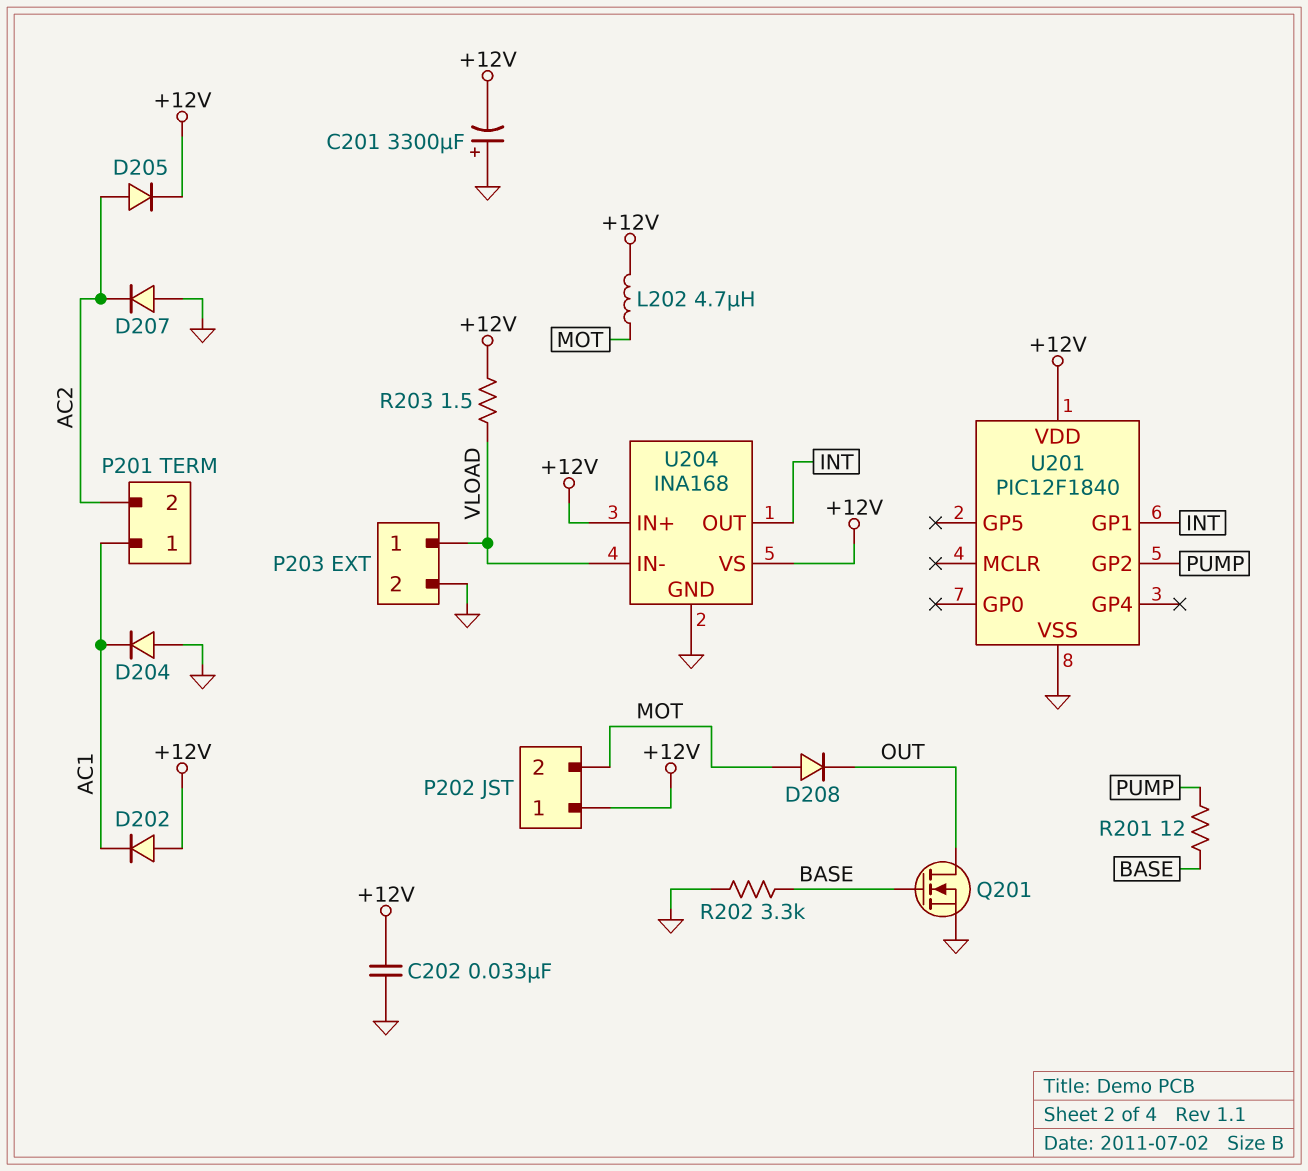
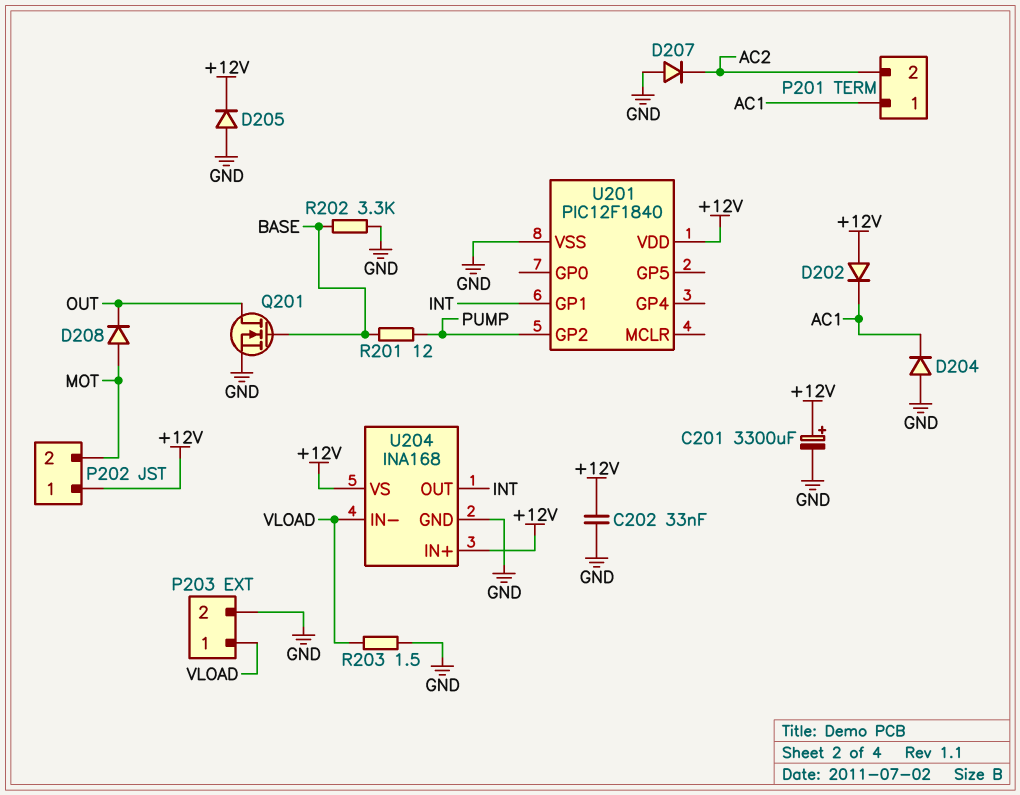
C201: 3300uF (plus GND, minus +12V) -> 3300uF (plus +12V, minus GND)
D205: diode (A AC2, K +12V) -> diode (A GND, K +12V)
L202: 4.7uH (+12V, MOT) -> none
R203: 1.5 (+12V, VLOAD) -> 1.5 (GND, VLOAD)

